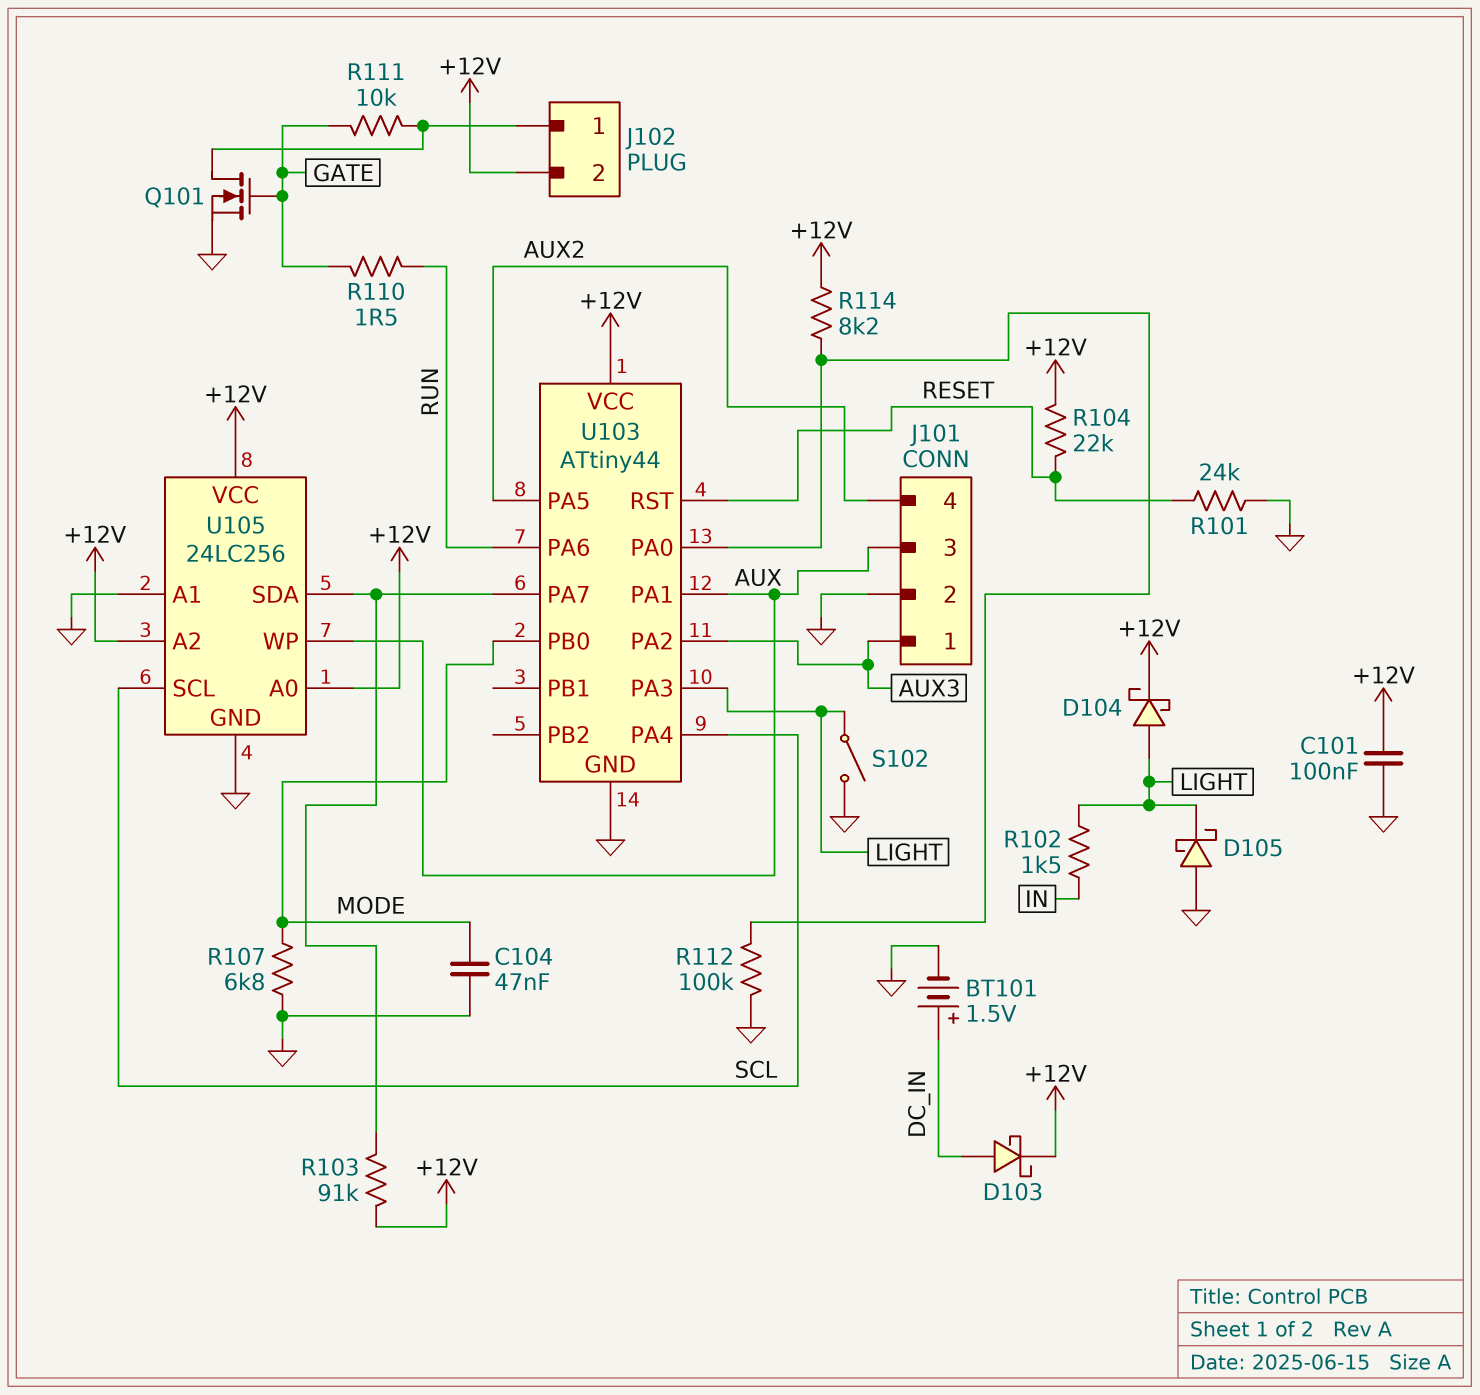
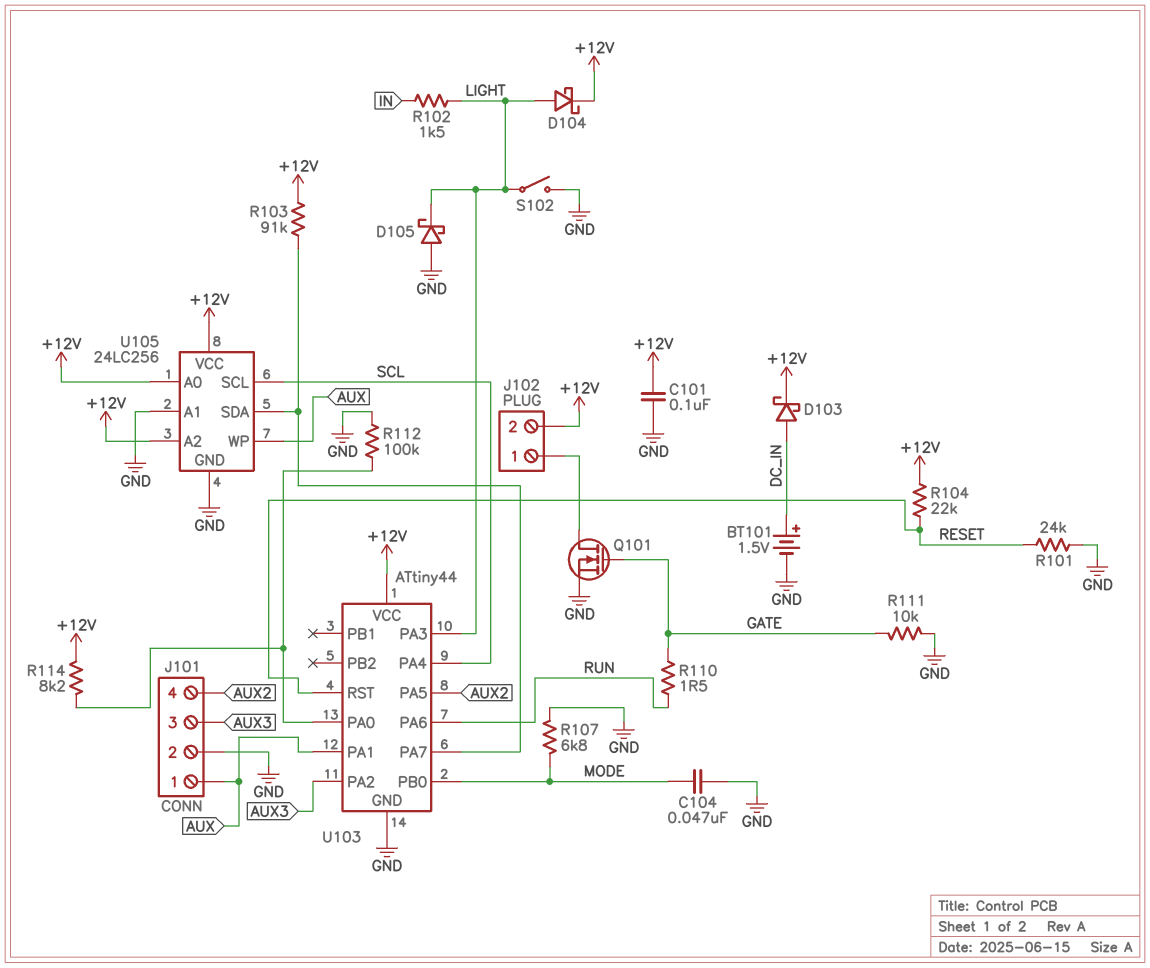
J101 pin 1: AUX3 -> AUX
J101 pin 3: AUX -> AUX3
R111: 10k (GATE, J102/1) -> 10k (GATE, GND)

